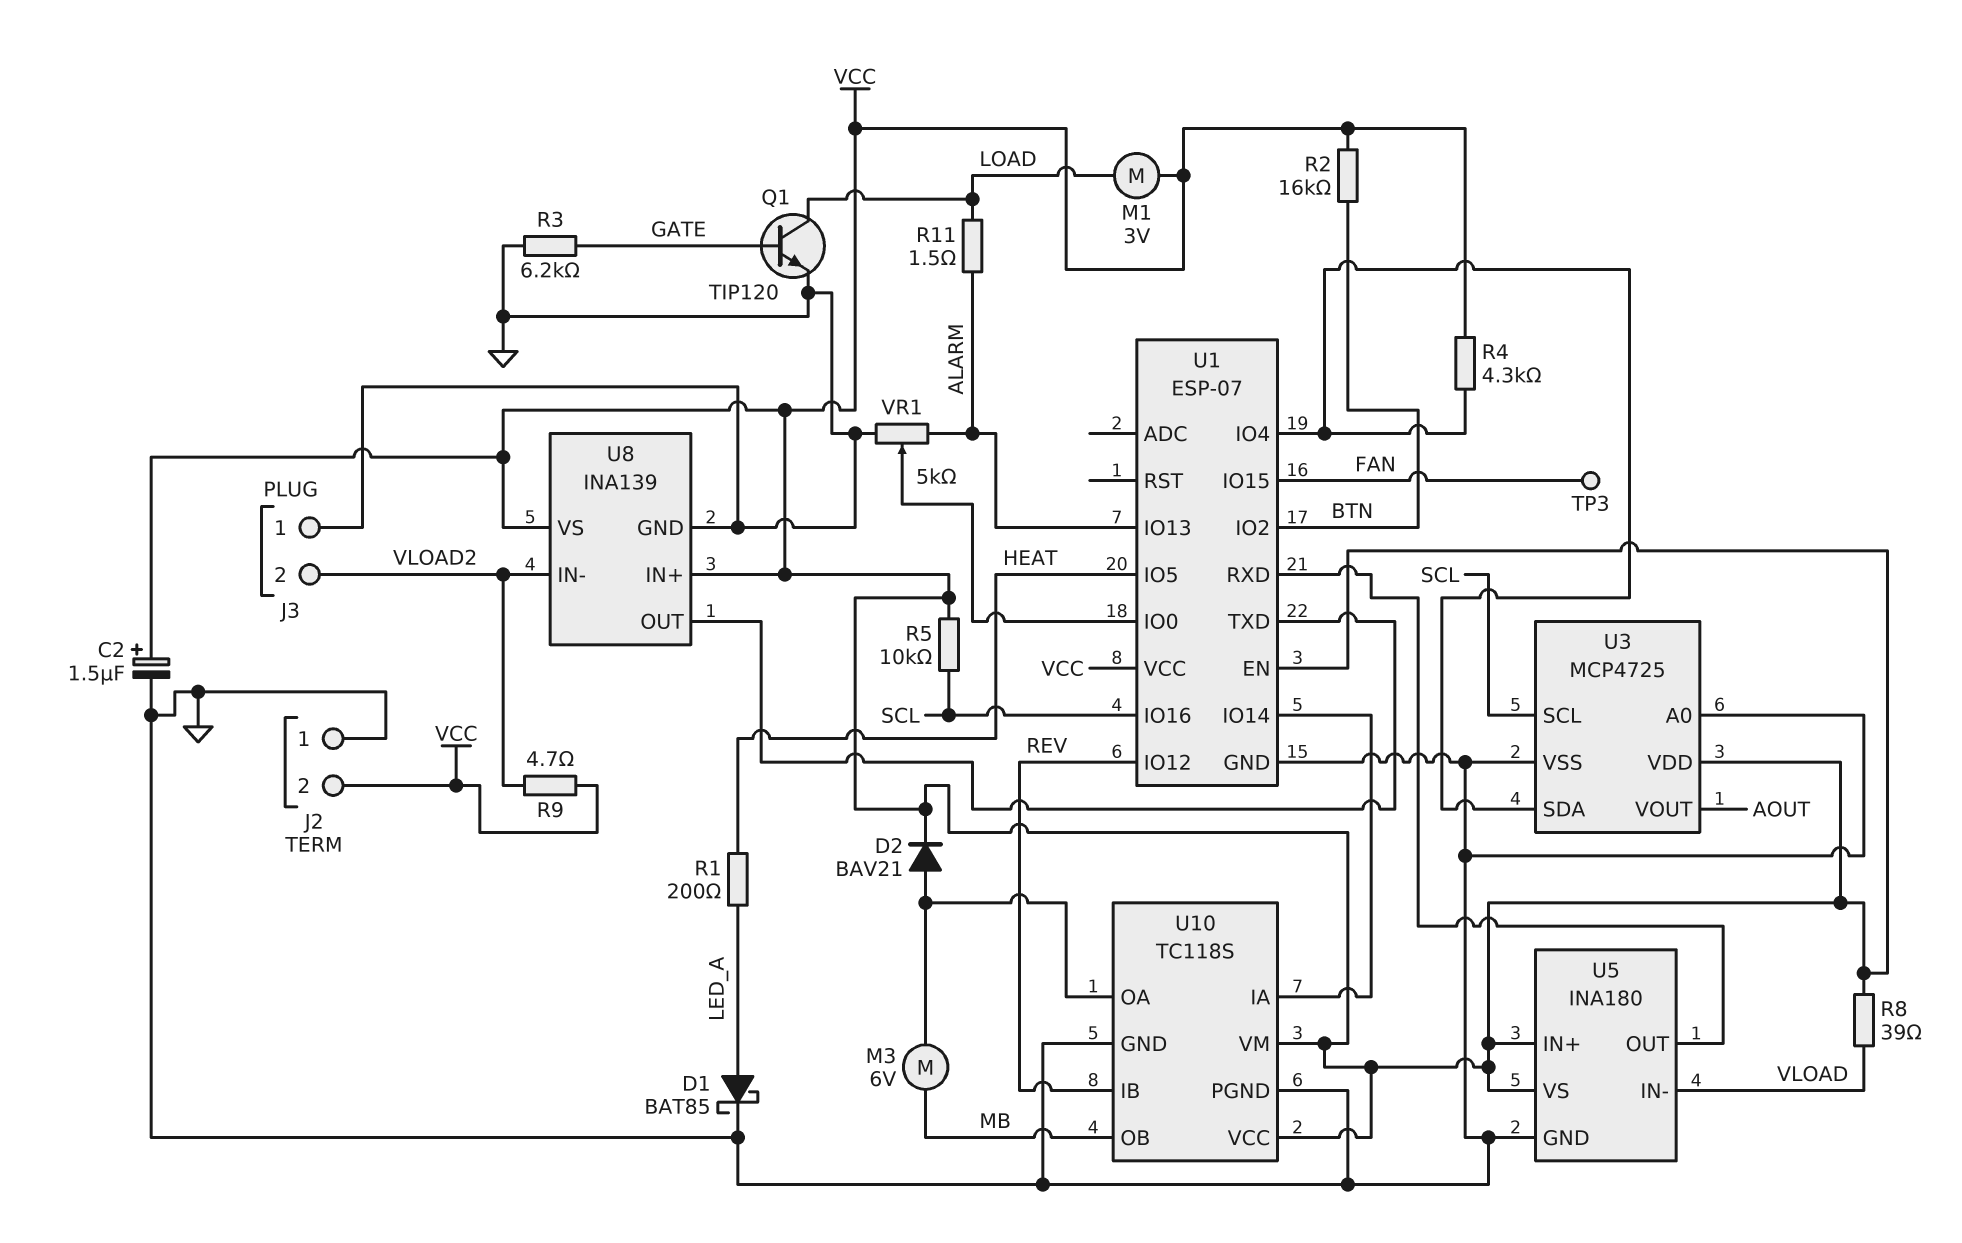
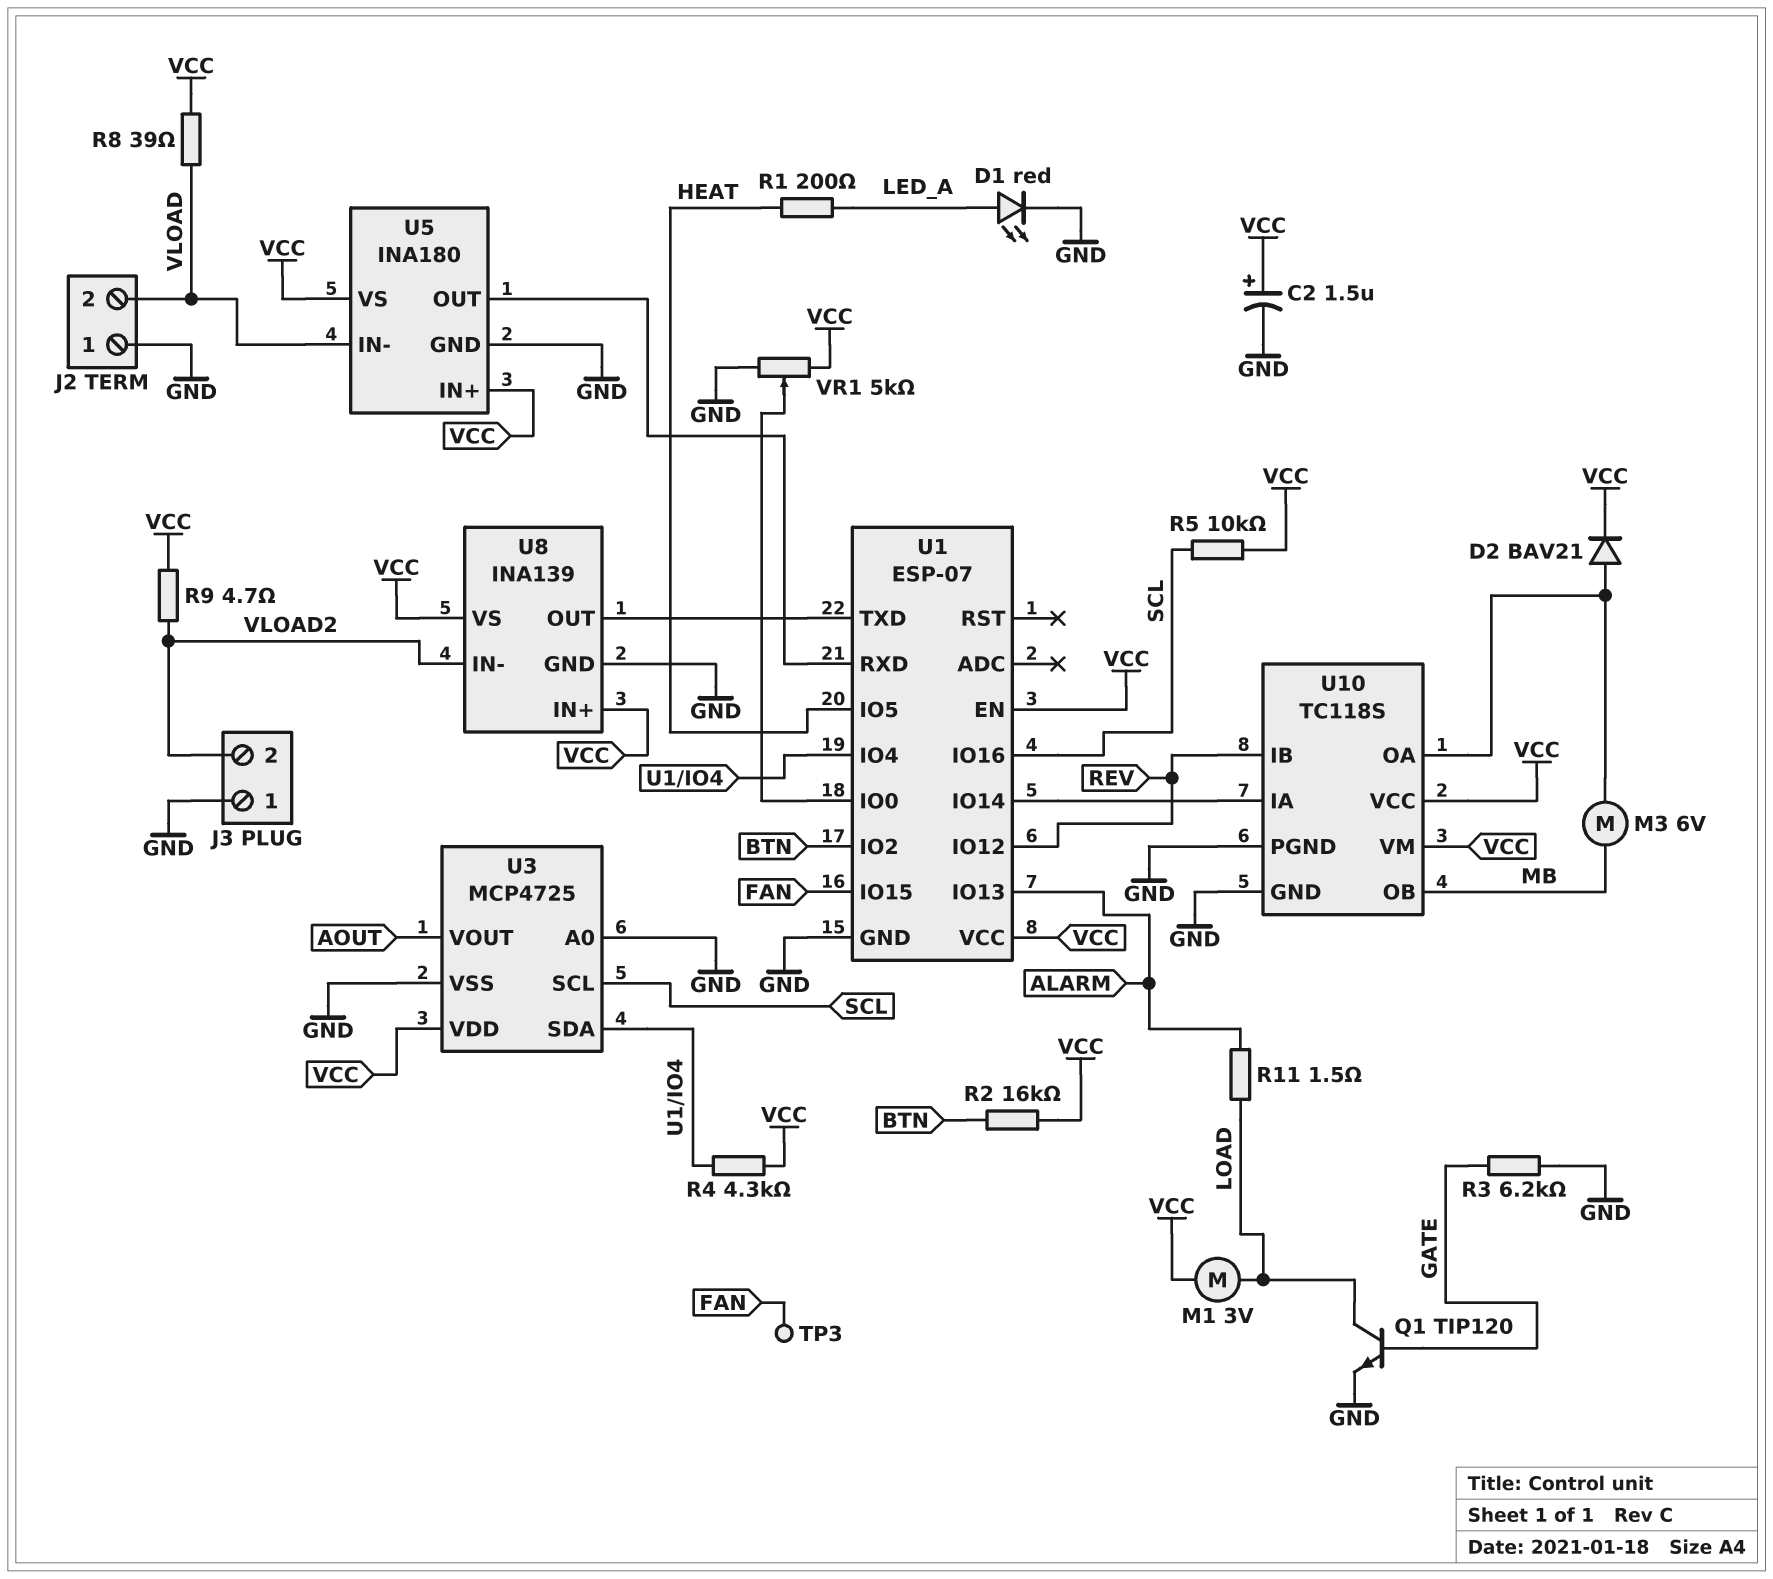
D1: schottky BAT85 (A LED_A, K GND) -> LED red (A LED_A, K GND)
J2 pin 2: VCC -> VLOAD
VR1: 5k (ALARM, GND, wiper U1/IO0) -> 5k (GND, VCC, wiper U1/IO0)

